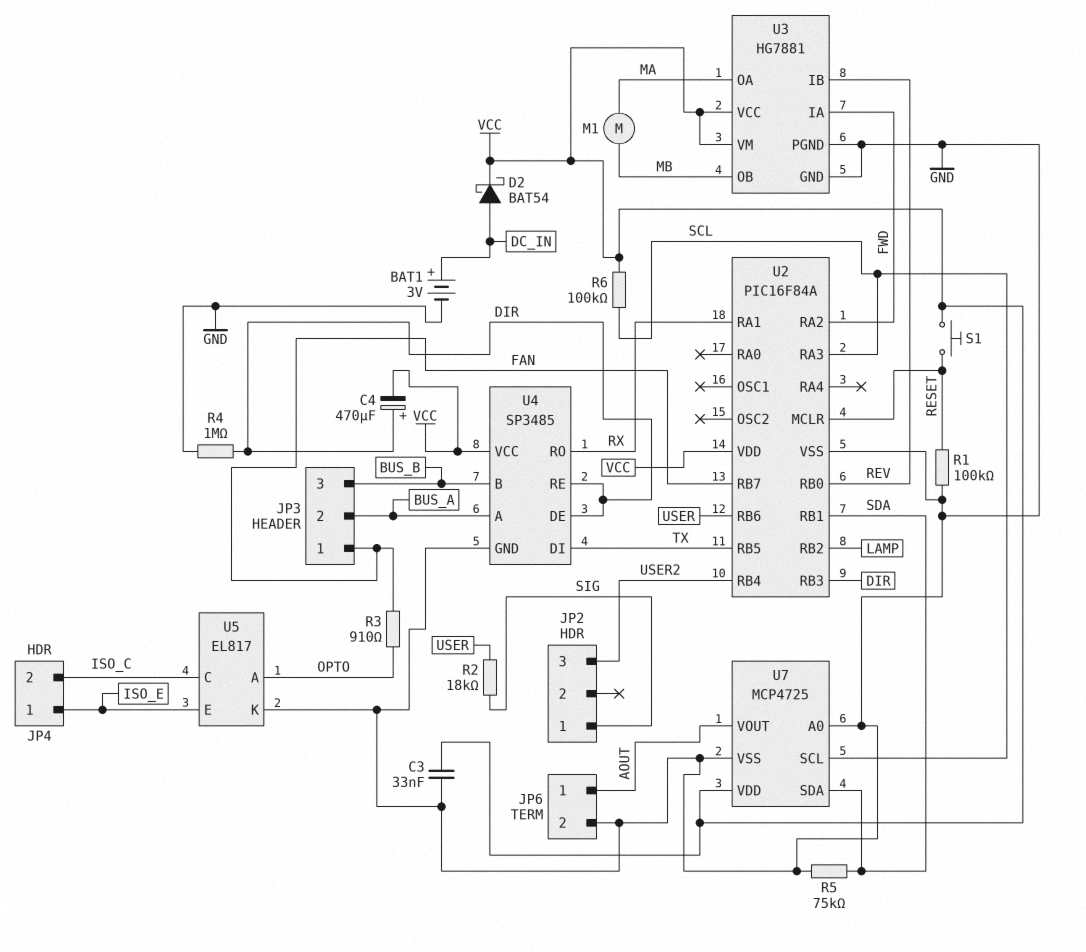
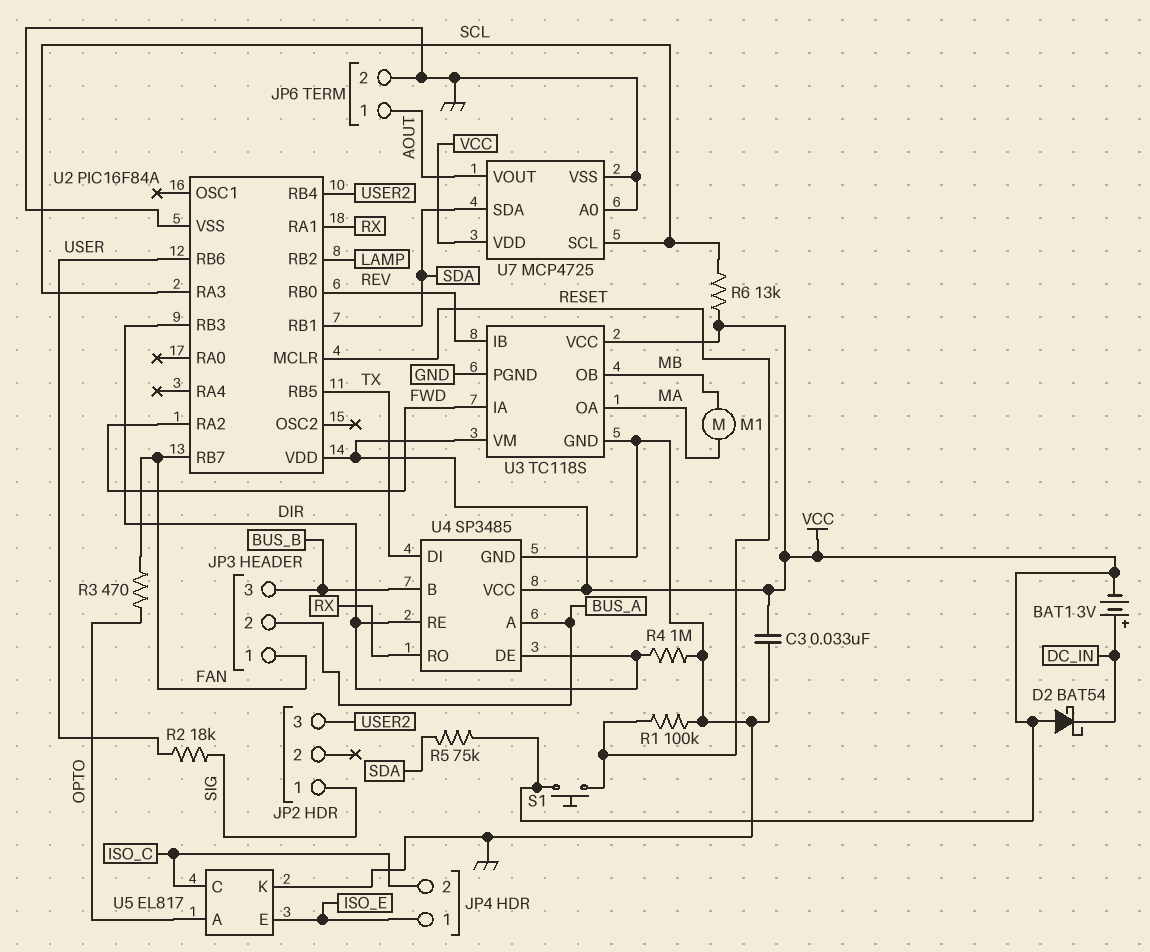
BAT1: 3V (plus DC_IN, minus GND) -> 3V (plus DC_IN, minus VCC)
C4: 470uF (plus DIR, minus VCC) -> none
D2: schottky BAT54 (A DC_IN, K VCC) -> schottky BAT54 (A VCC, K DC_IN)
R3: 910 (FAN, OPTO) -> 470 (FAN, OPTO)
R5: 75k (GND, SDA) -> 75k (SDA, VCC)
R6: 100k (SCL, VCC) -> 13k (SCL, VCC)
U3: HG7881 -> TC118S

